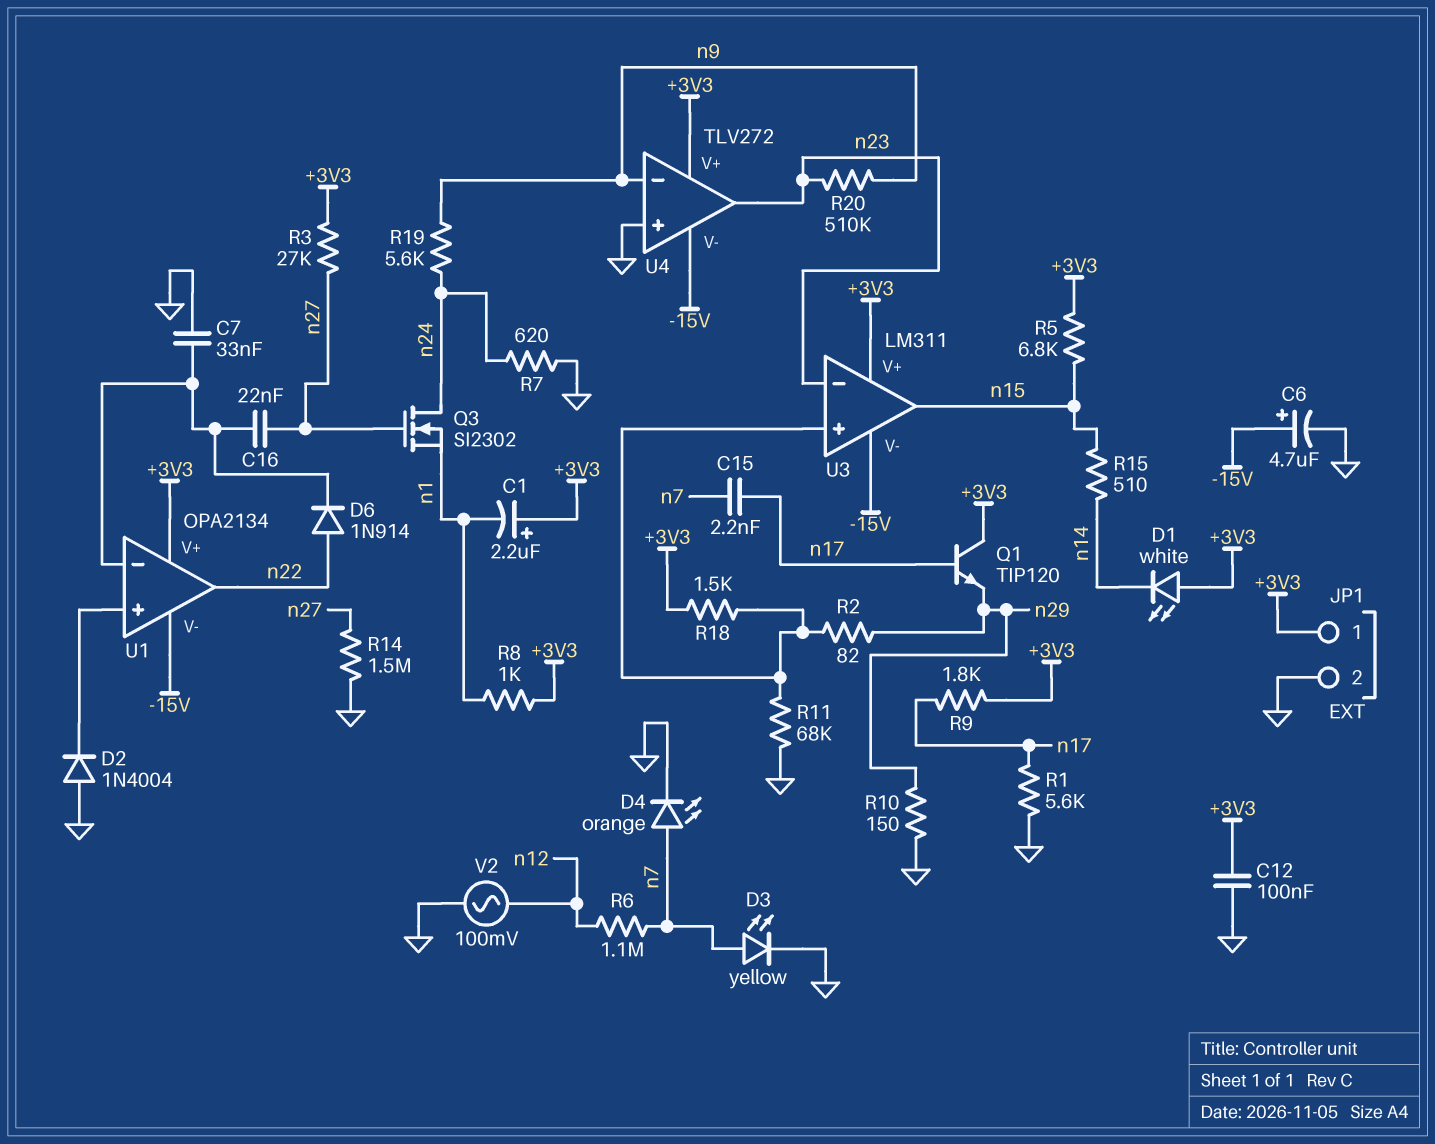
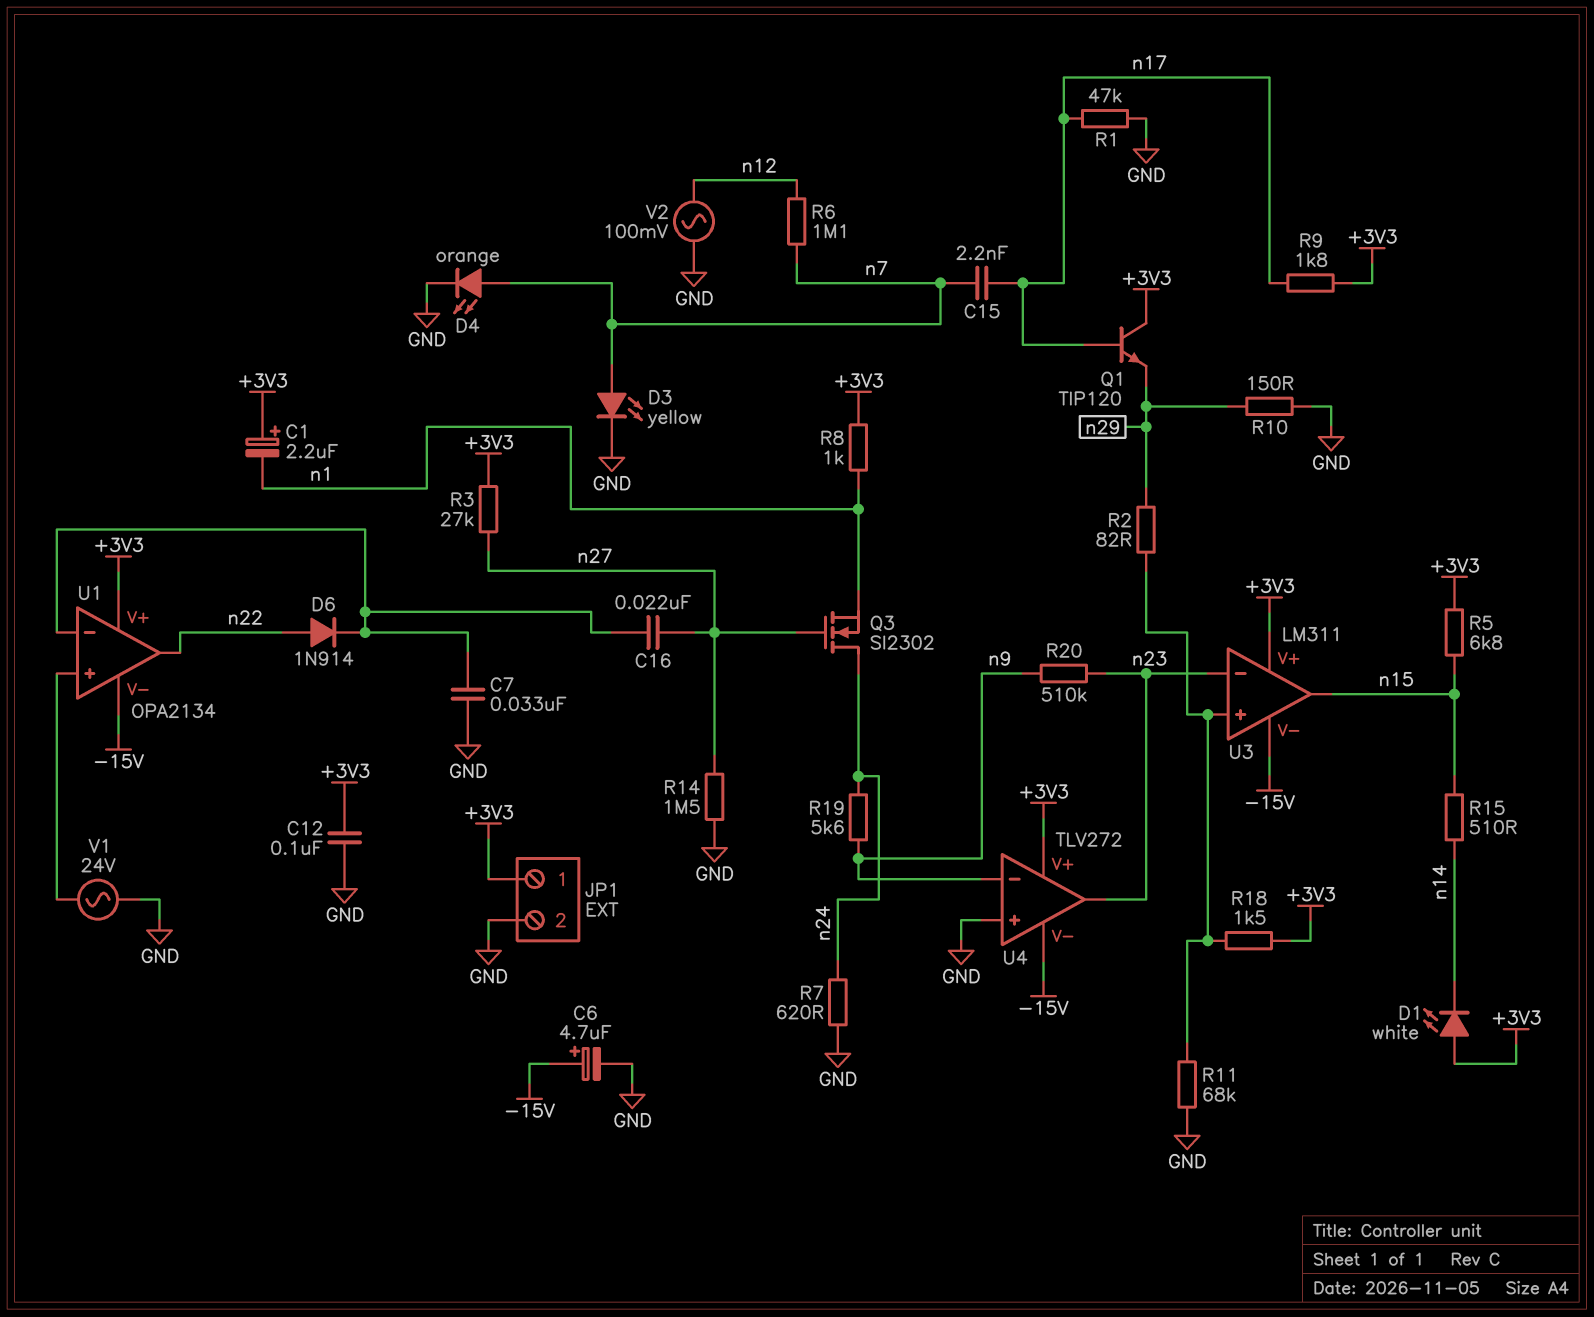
D2: diode 1N4004 (A GND, K U1/in+) -> none
R1: 5.6k (GND, n17) -> 47k (GND, n17)
V1: none -> AC 24V (GND, U1/in+)

